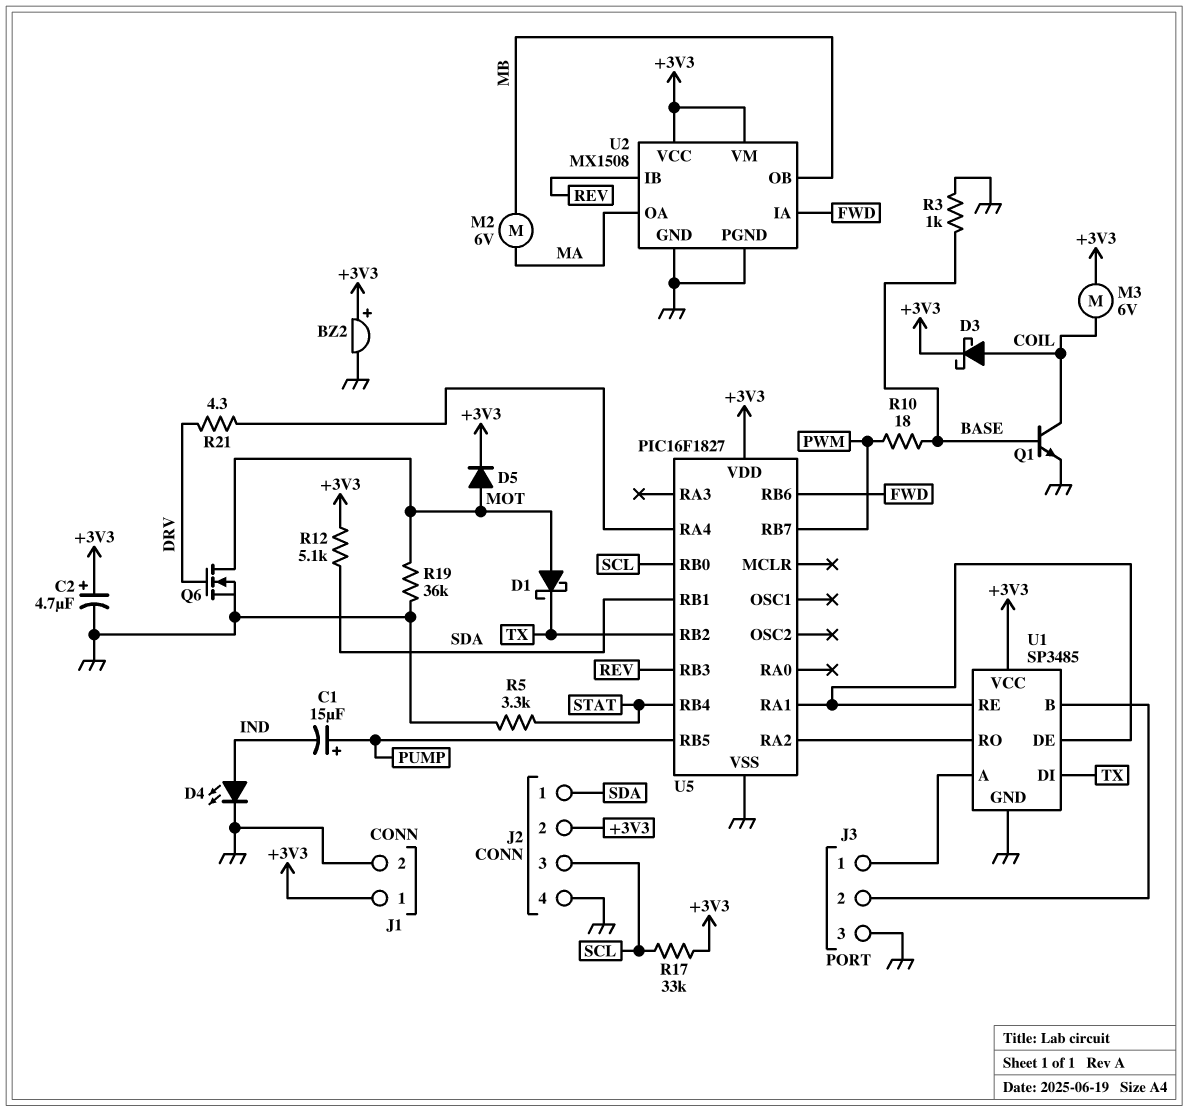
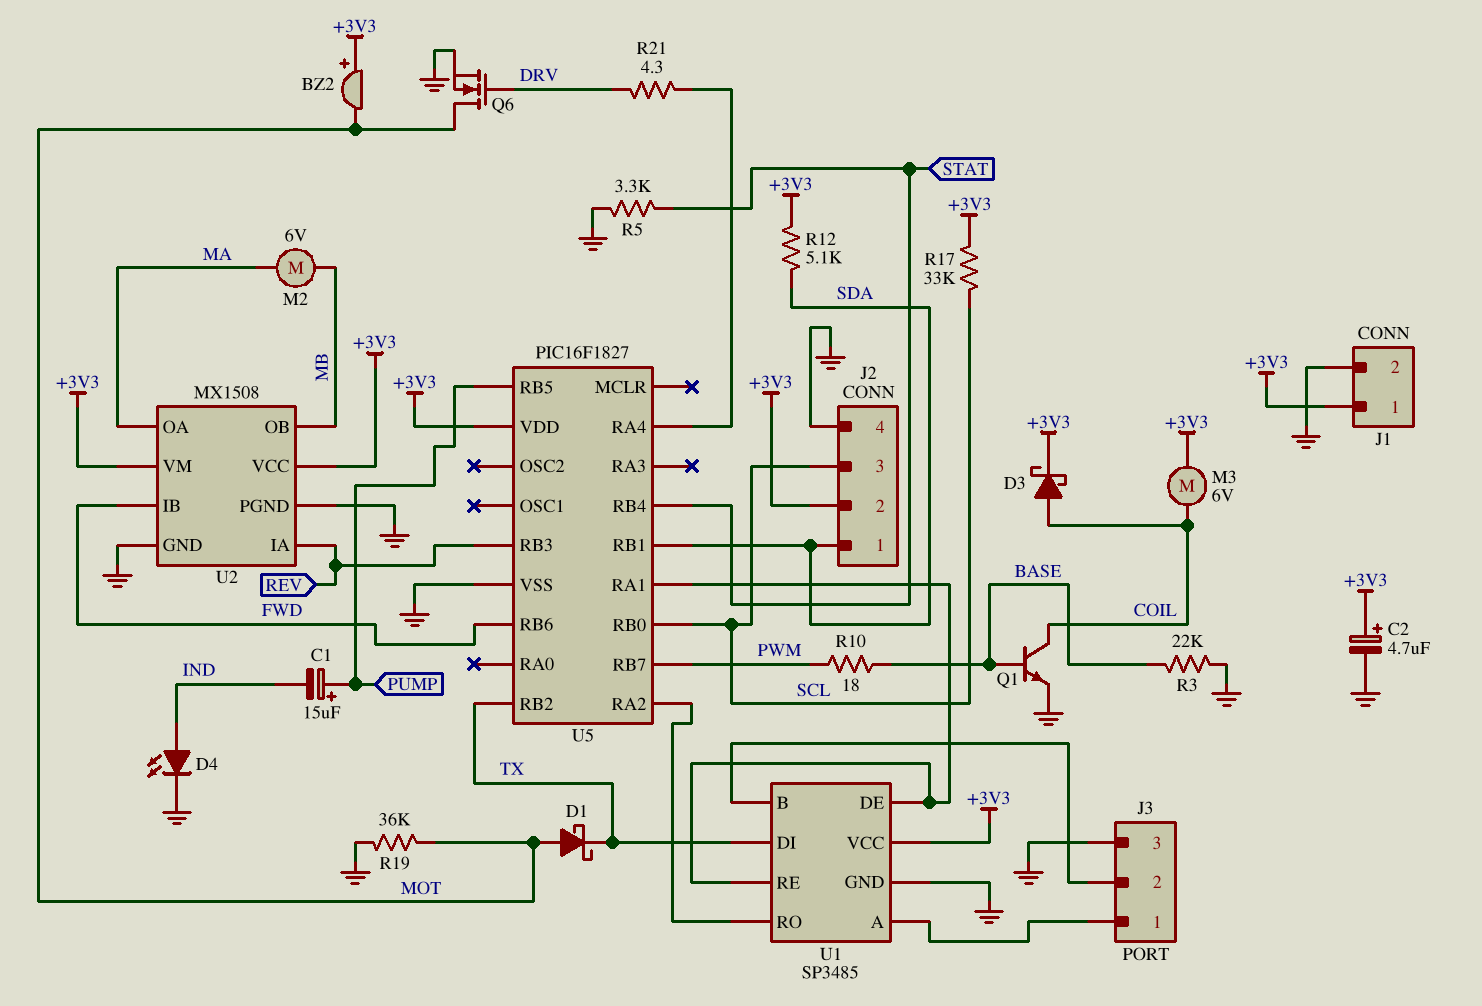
BZ2: buzzer (plus +3V3, minus GND) -> buzzer (plus +3V3, minus MOT)
D5: diode (A MOT, K +3V3) -> none
R3: 1k (BASE, GND) -> 22k (BASE, GND)
U2 pin IA: FWD -> REV
U2 pin IB: REV -> FWD

